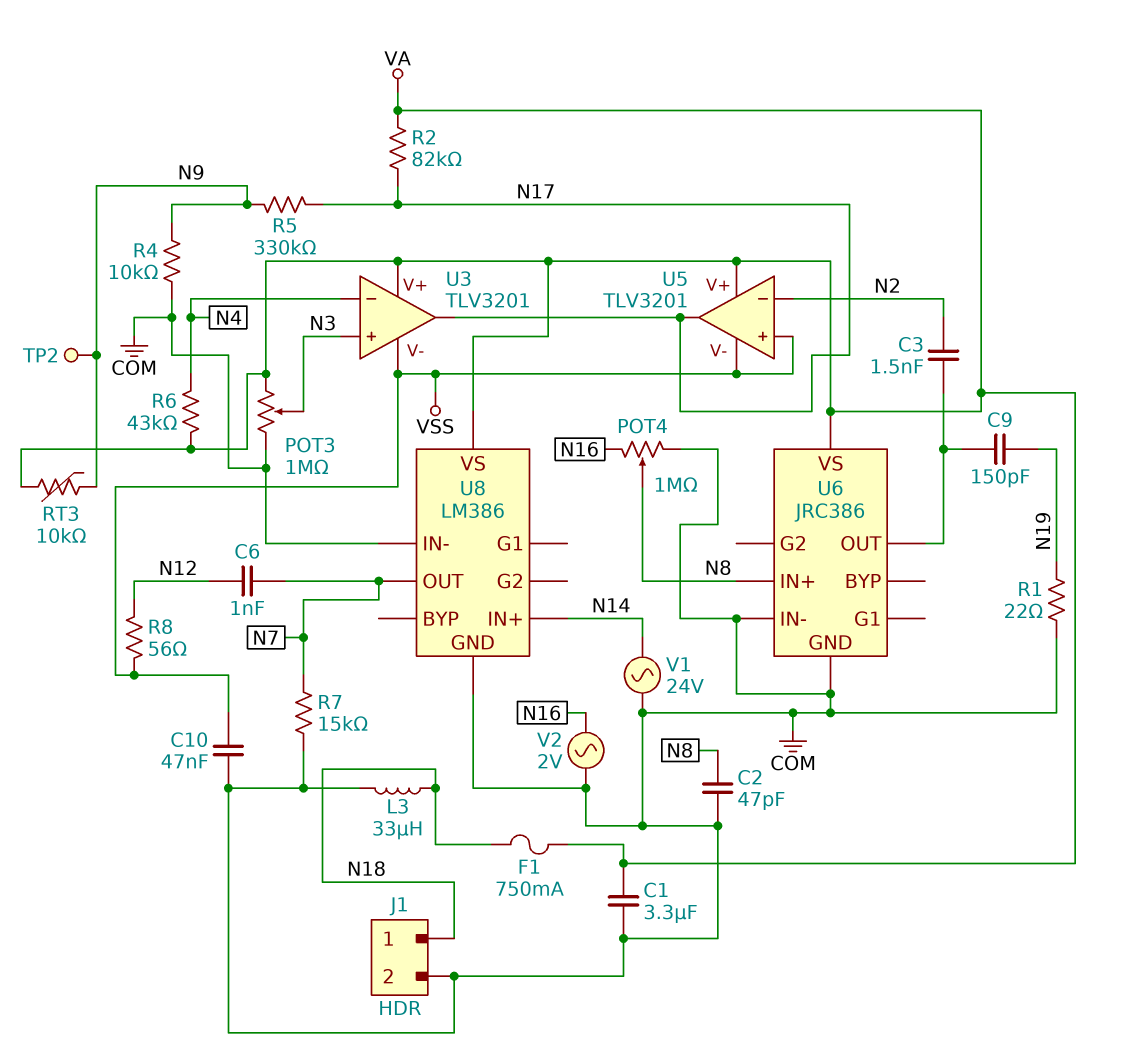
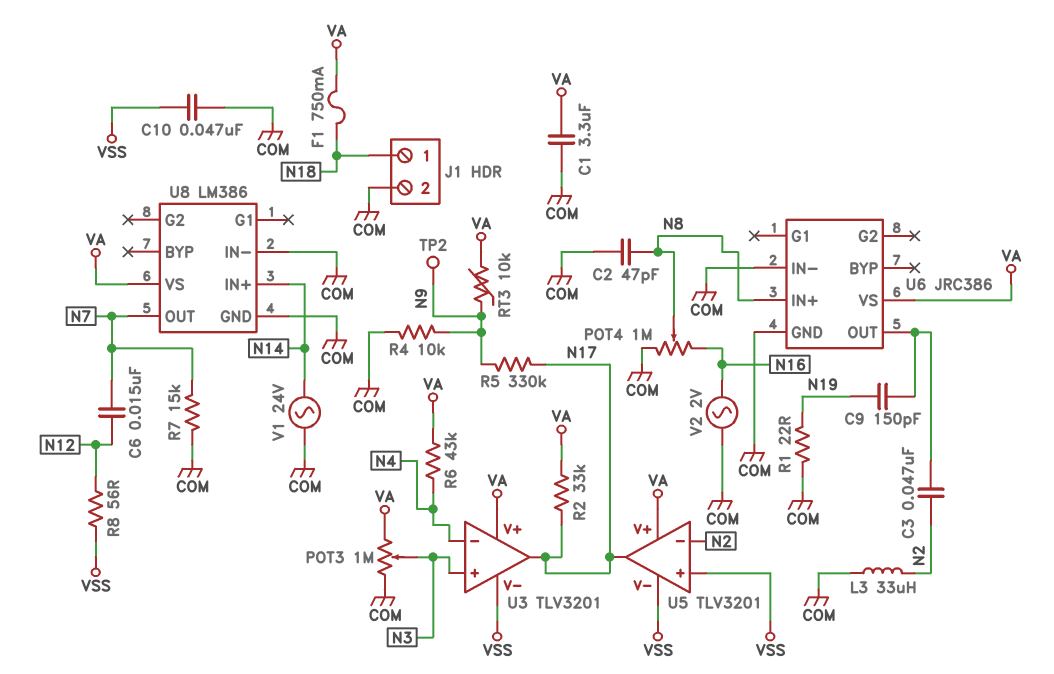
C3: 1.5nF (N2, U6/OUT) -> 47nF (N2, U6/OUT)
C6: 1nF (N7, N12) -> 15nF (N7, N12)
L3: 33uH (COM, N18) -> 33uH (COM, N2)
R2: 82k (N17, VA) -> 33k (N17, VA)

